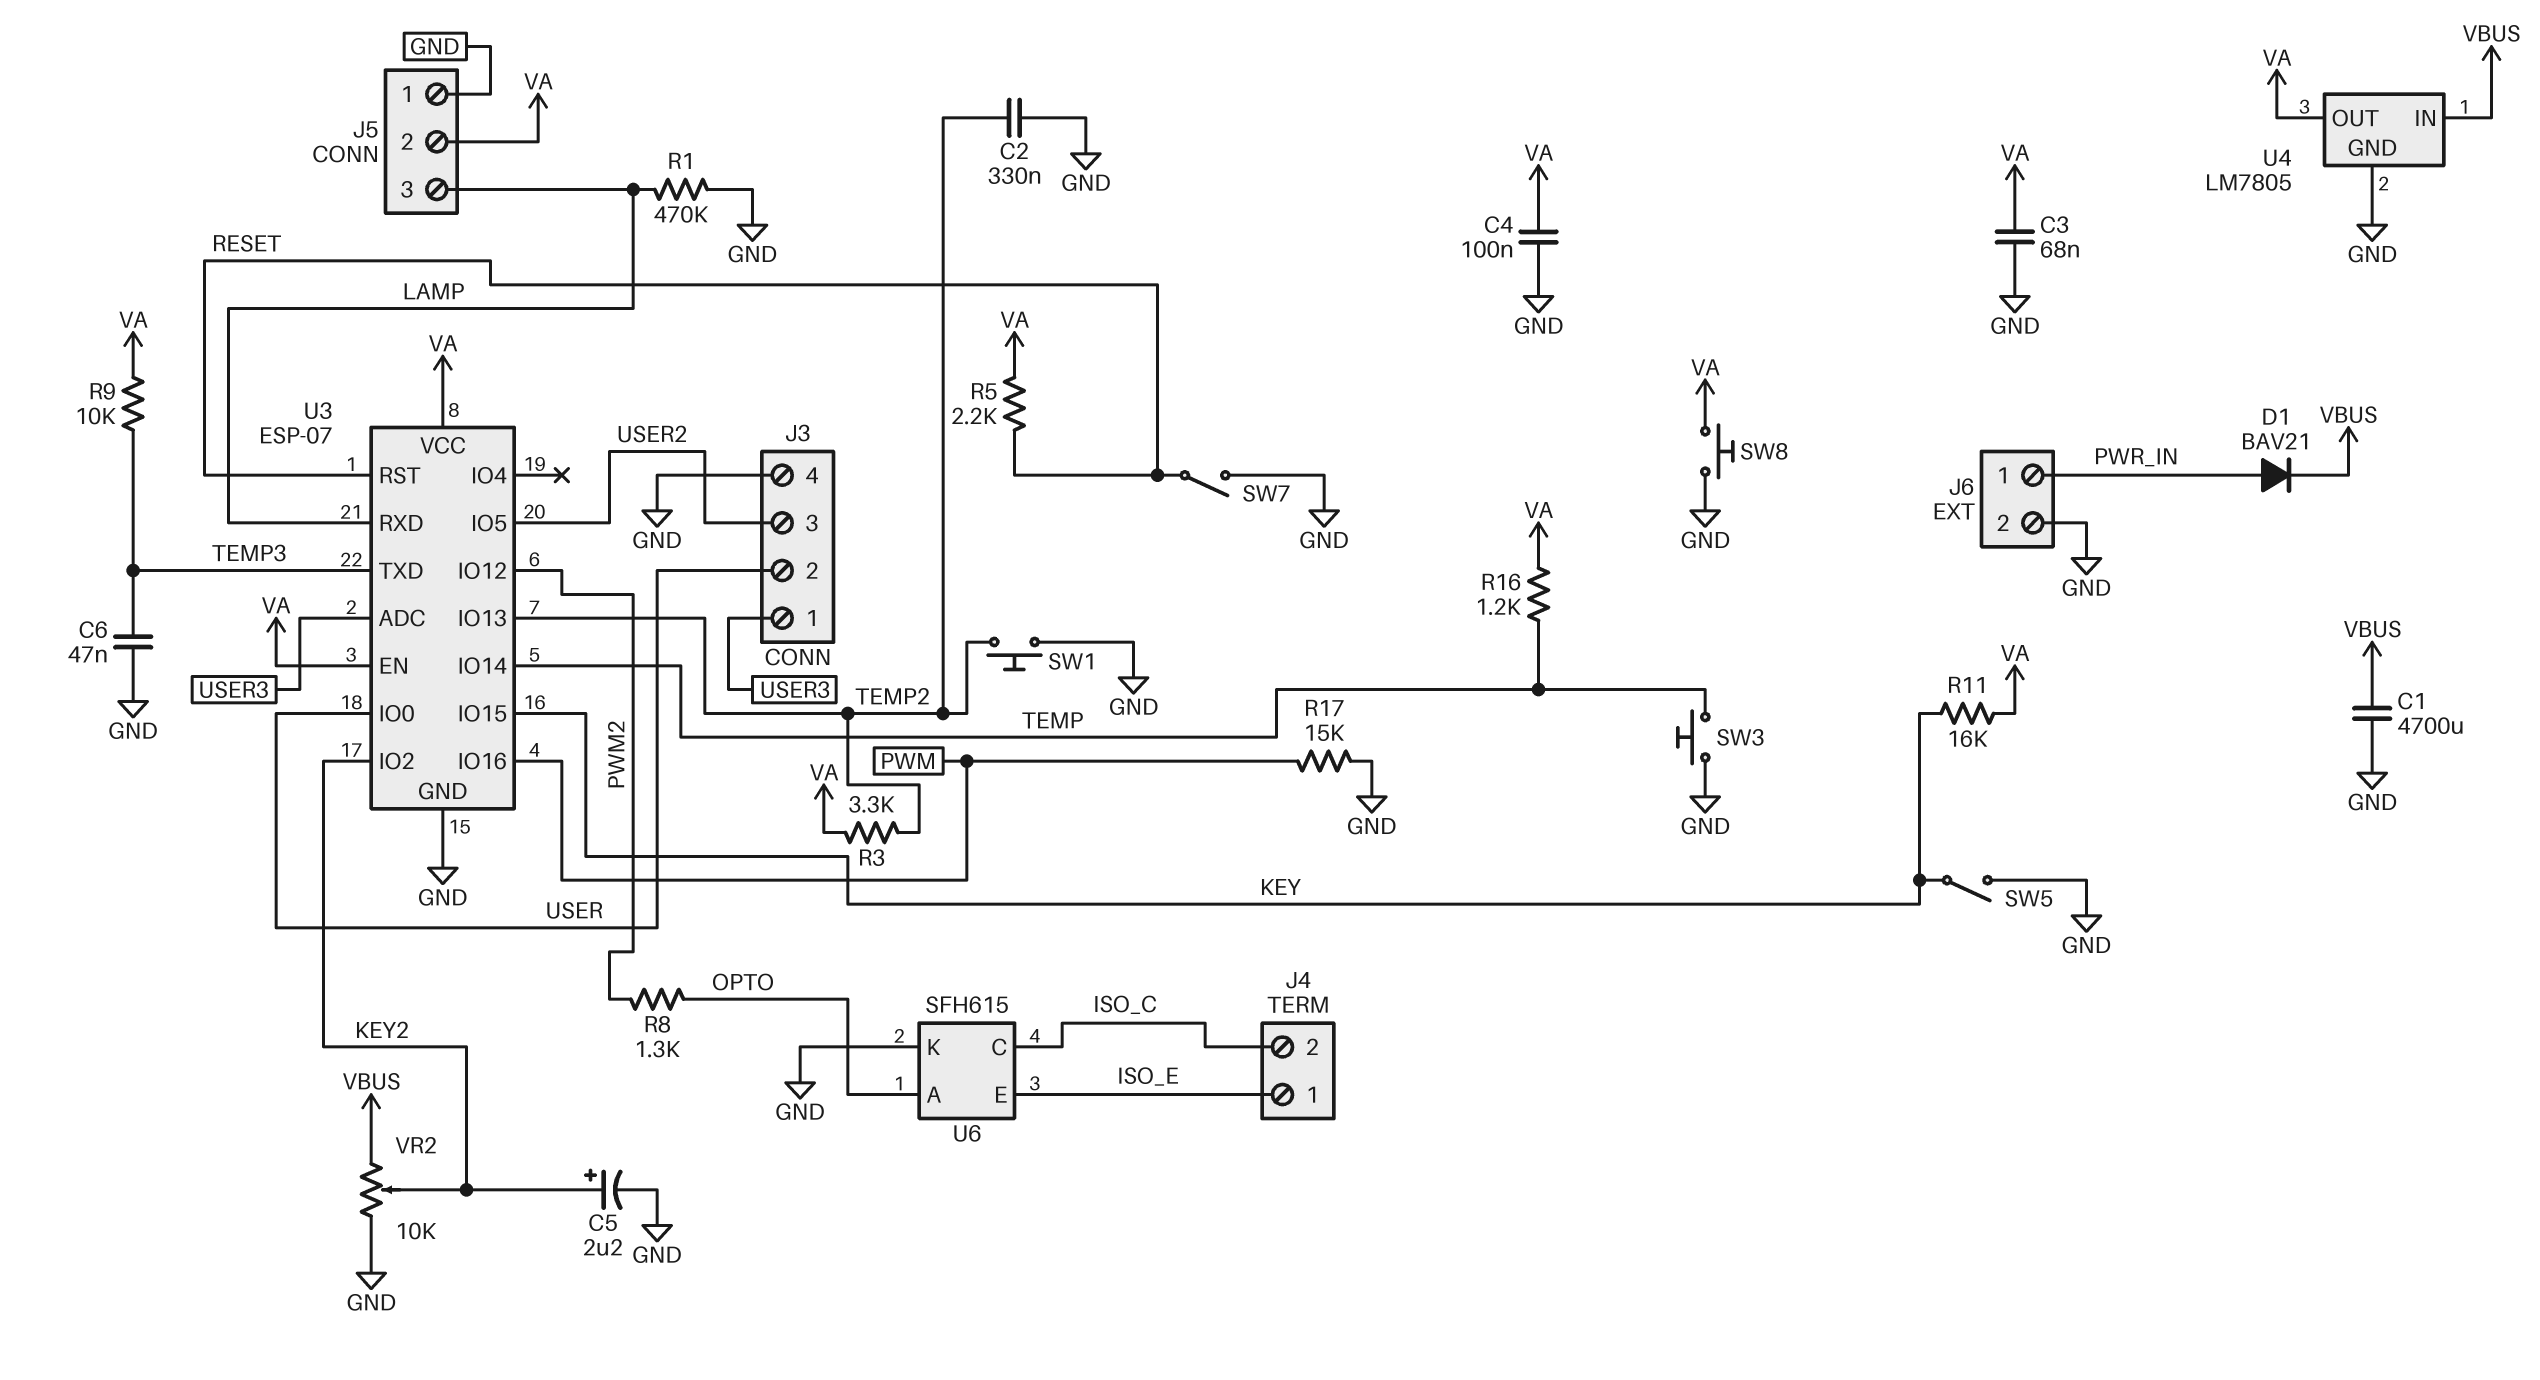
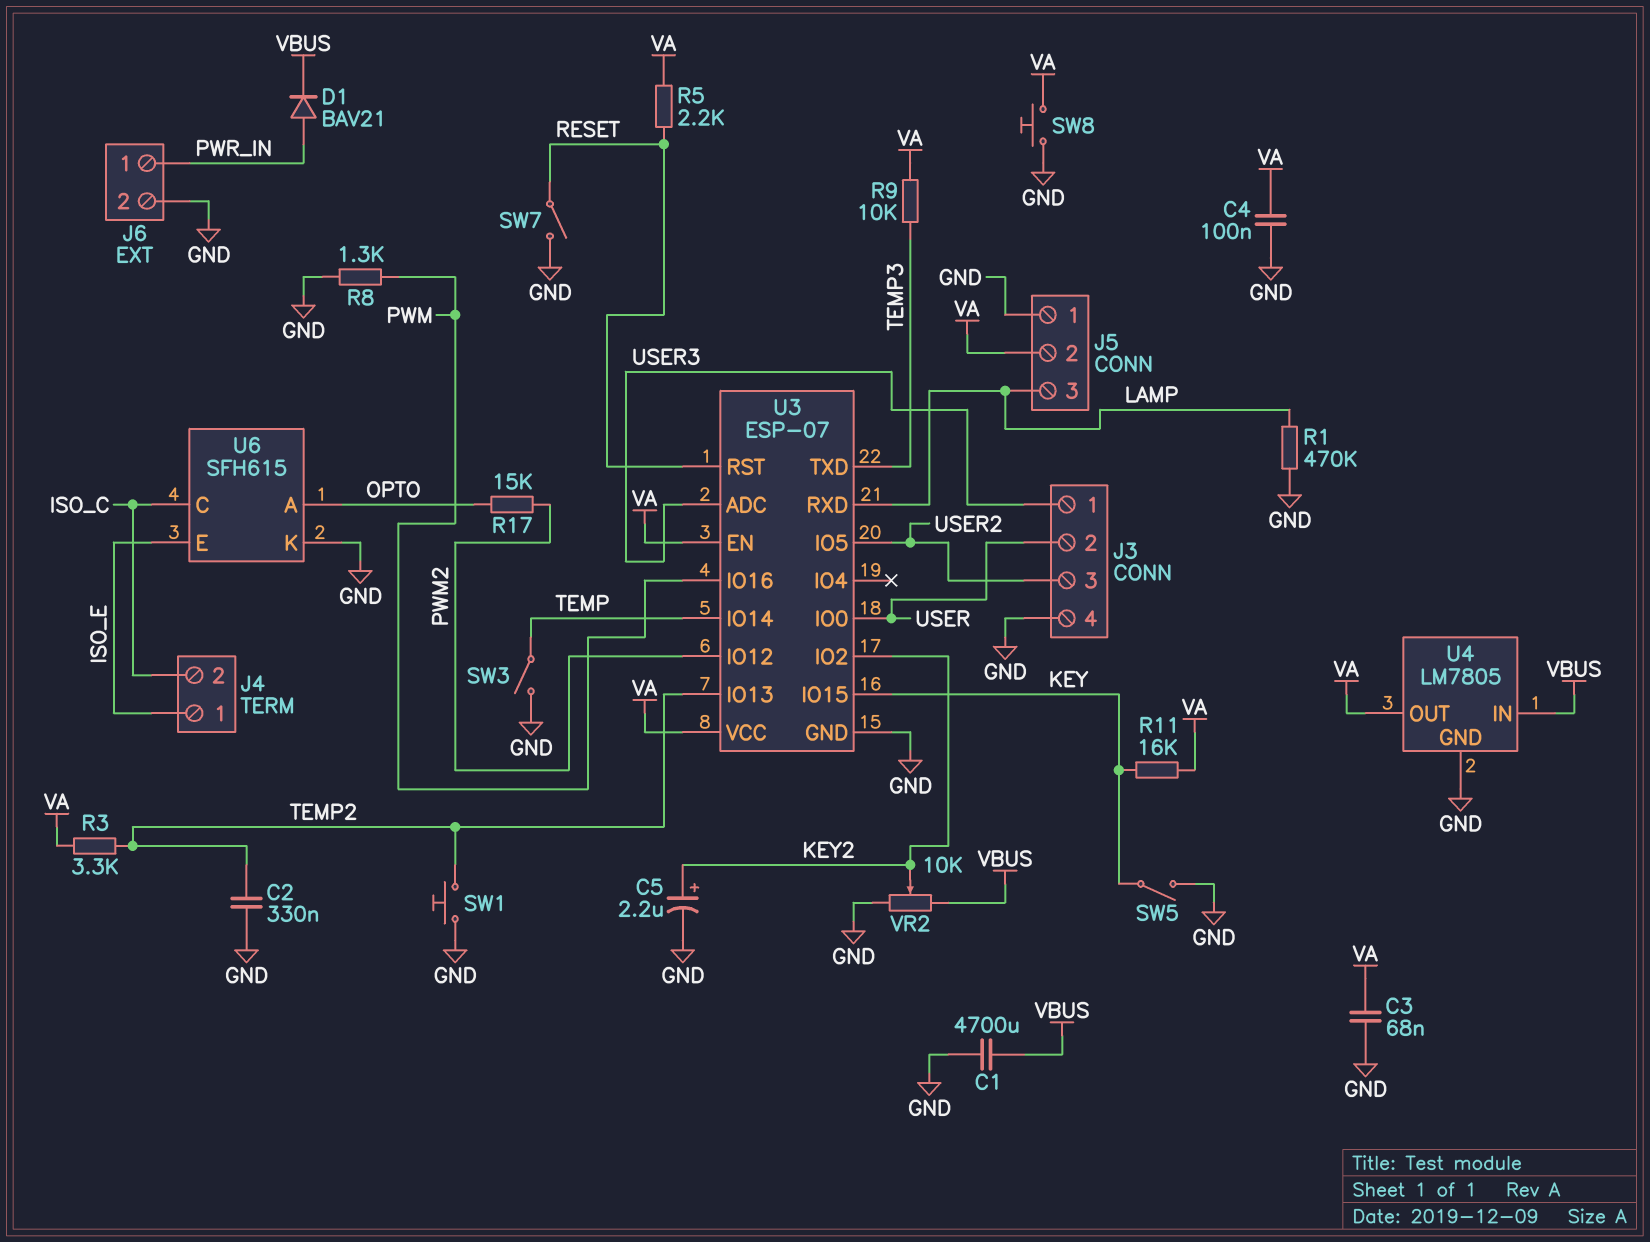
C6: 47nF (GND, TEMP3) -> none
R8: 1.3k (OPTO, PWM2) -> 1.3k (GND, PWM)
R16: 1.2k (TEMP, VA) -> none
R17: 15k (GND, PWM) -> 15k (OPTO, PWM2)
SW3: button (GND, TEMP) -> switch (GND, TEMP)

